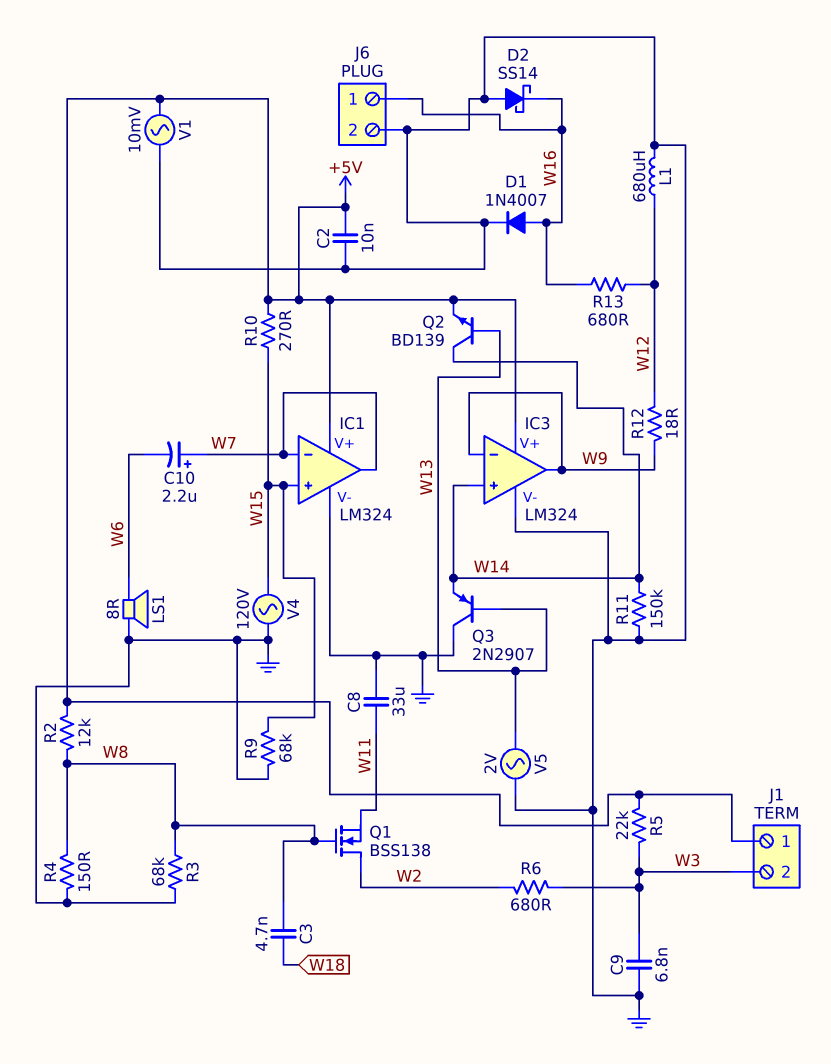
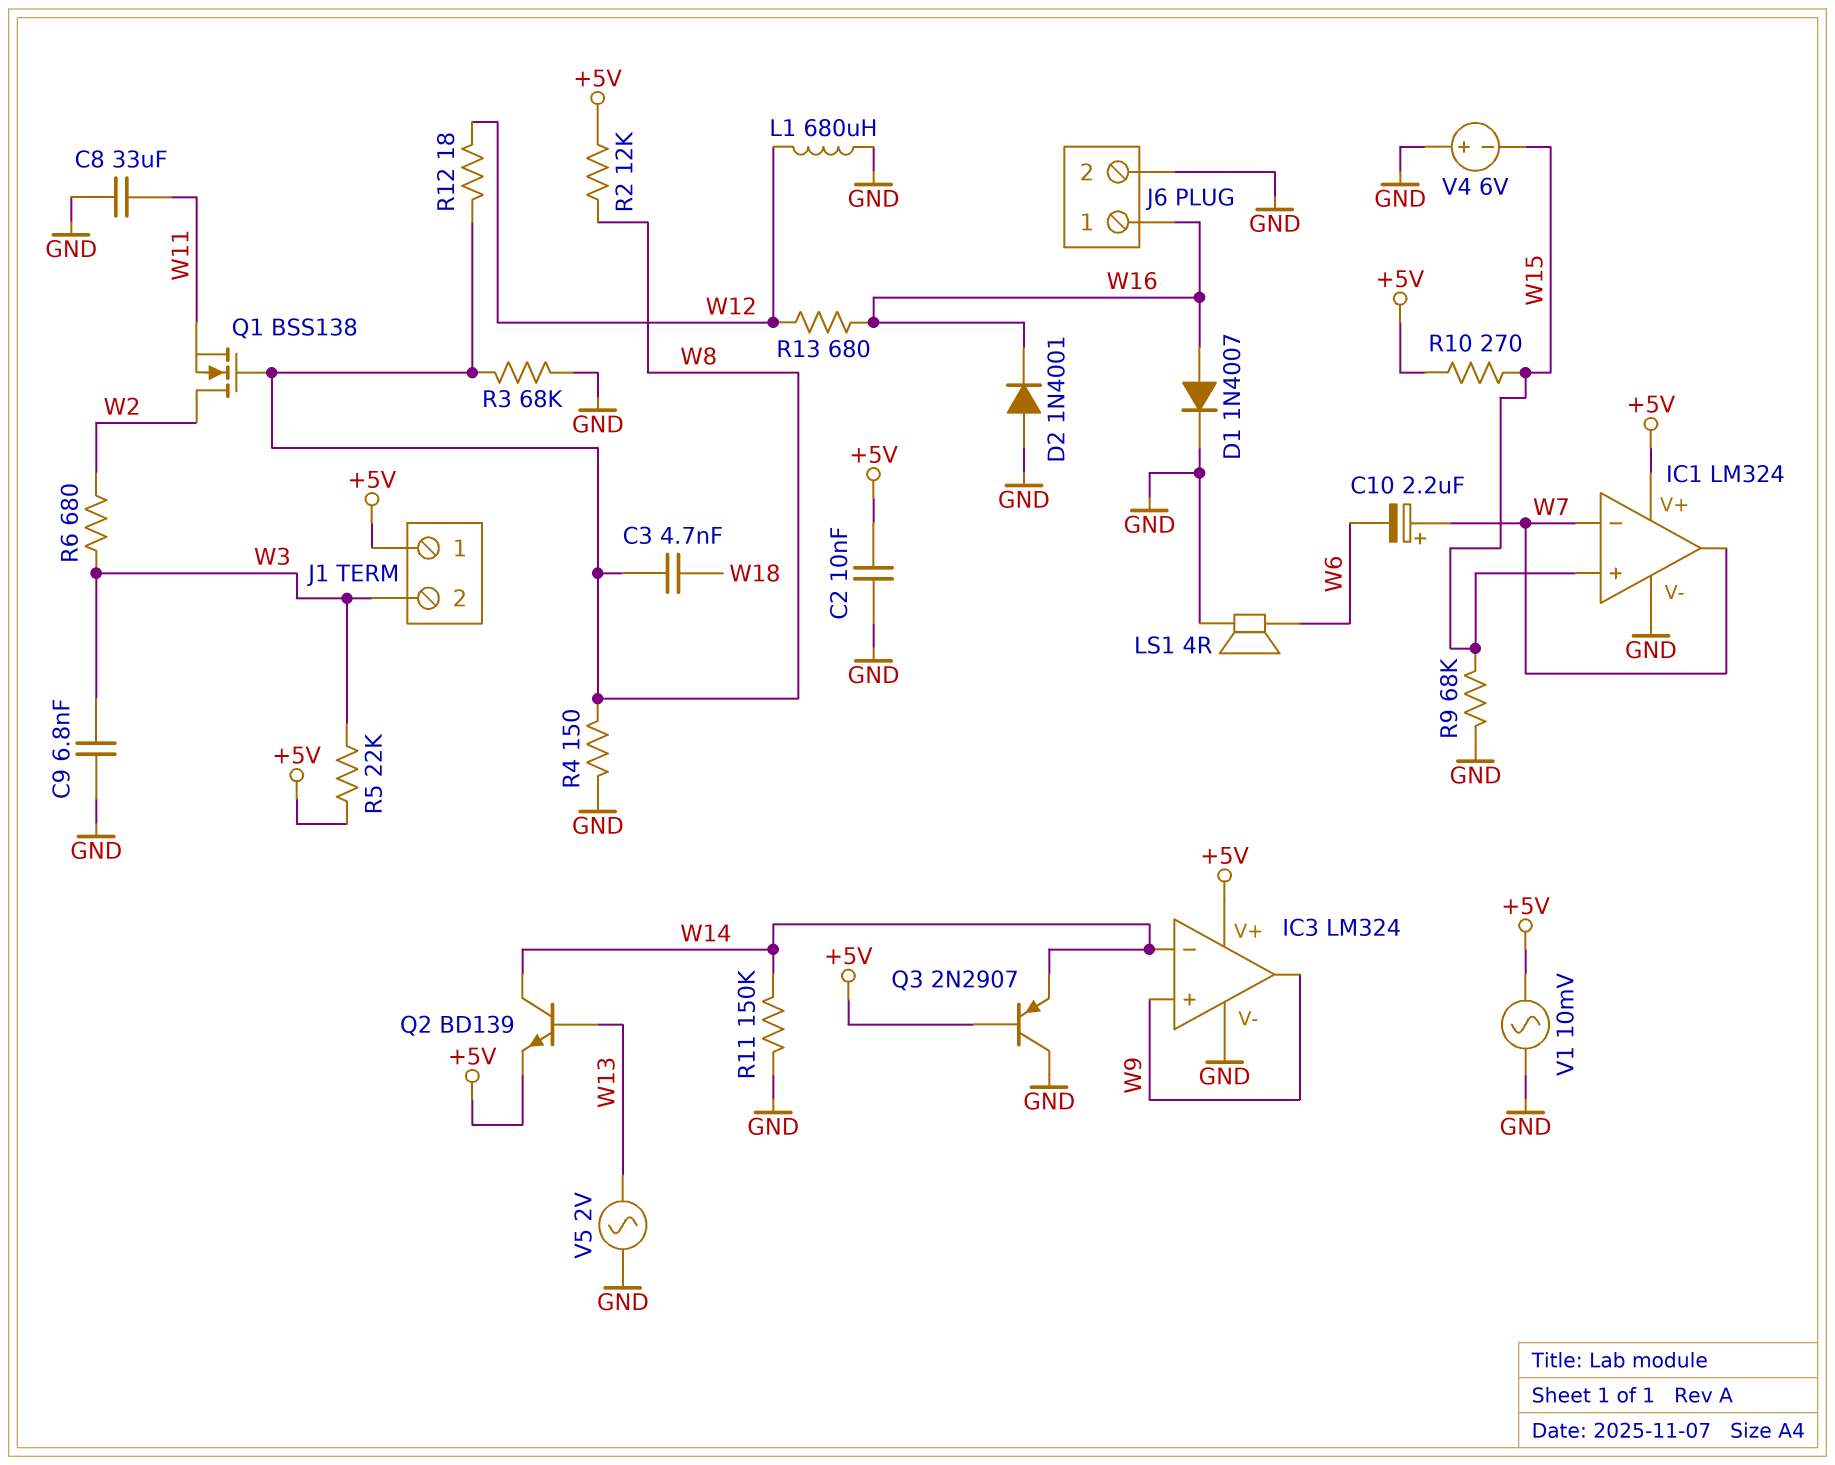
D2: schottky SS14 (A GND, K W16) -> diode 1N4001 (A GND, K W16)
IC3 pin in+: W14 -> W9
IC3 pin in-: W9 -> W14
LS1: speaker 8R (GND, W6) -> speaker 4R (GND, W6)
Q3: PNP 2N2907 (B W13, C GND, E W14) -> PNP 2N2907 (B +5V, C GND, E W14)
R12: 18 (W9, W12) -> 18 (W8, W12)
V4: AC 120V (GND, W15) -> 6V (plus GND, minus W15)

